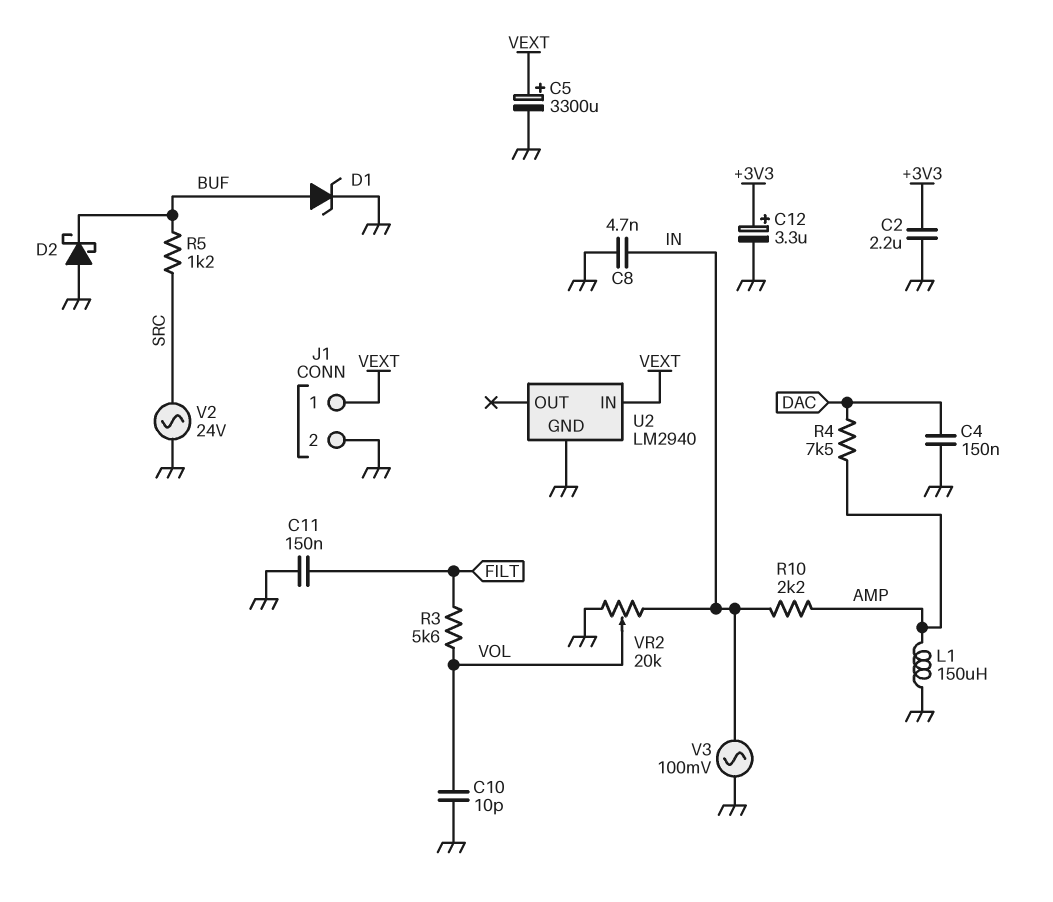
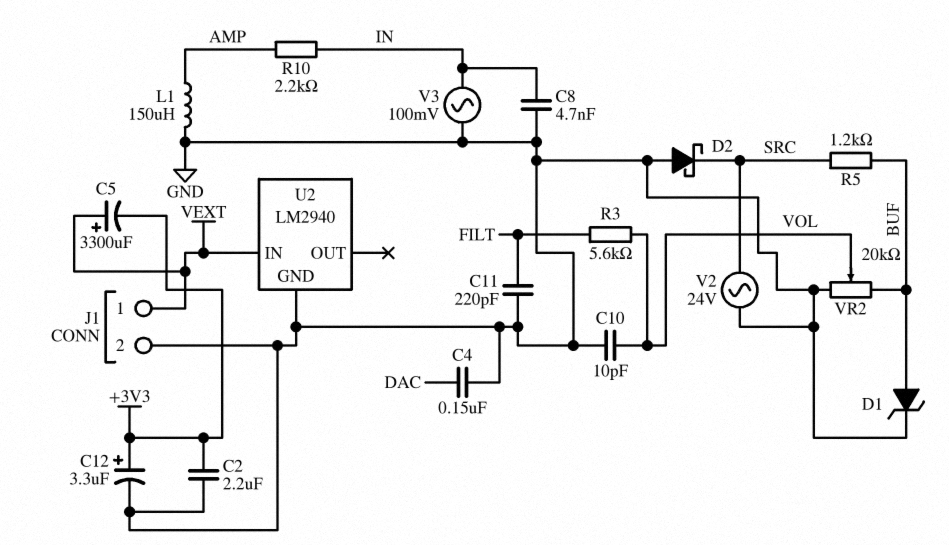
C5: 3300uF (plus VEXT, minus GND) -> 3300uF (plus VEXT, minus +3V3)
C11: 150nF (FILT, GND) -> 220pF (FILT, GND)
D2: schottky (A GND, K BUF) -> schottky (A GND, K SRC)
R4: 7.5k (AMP, DAC) -> none
VR2: 20k (GND, IN, wiper VOL) -> 20k (BUF, GND, wiper VOL)

